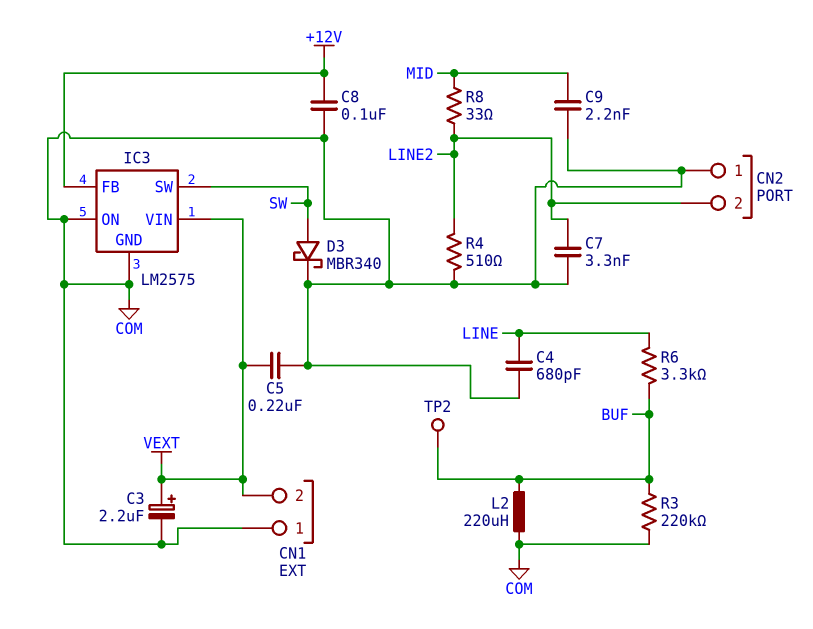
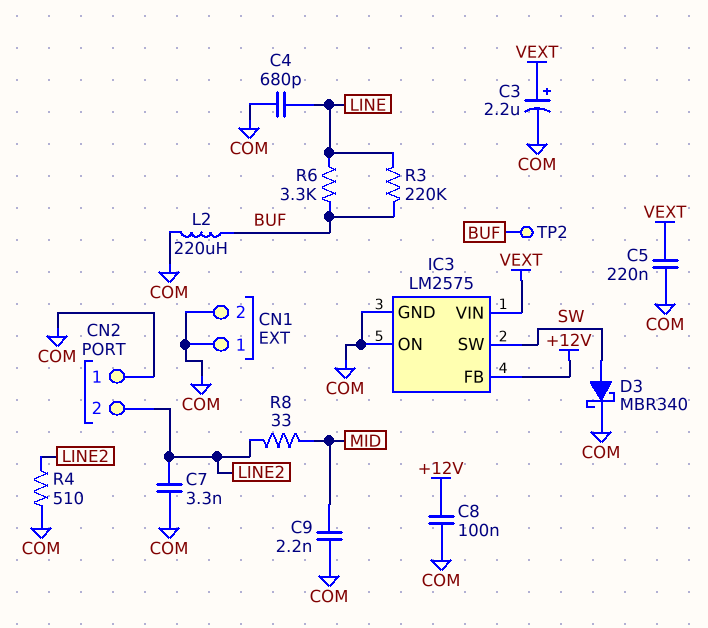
CN1 pin 2: VEXT -> COM
R3: 220k (BUF, COM) -> 220k (BUF, LINE)

